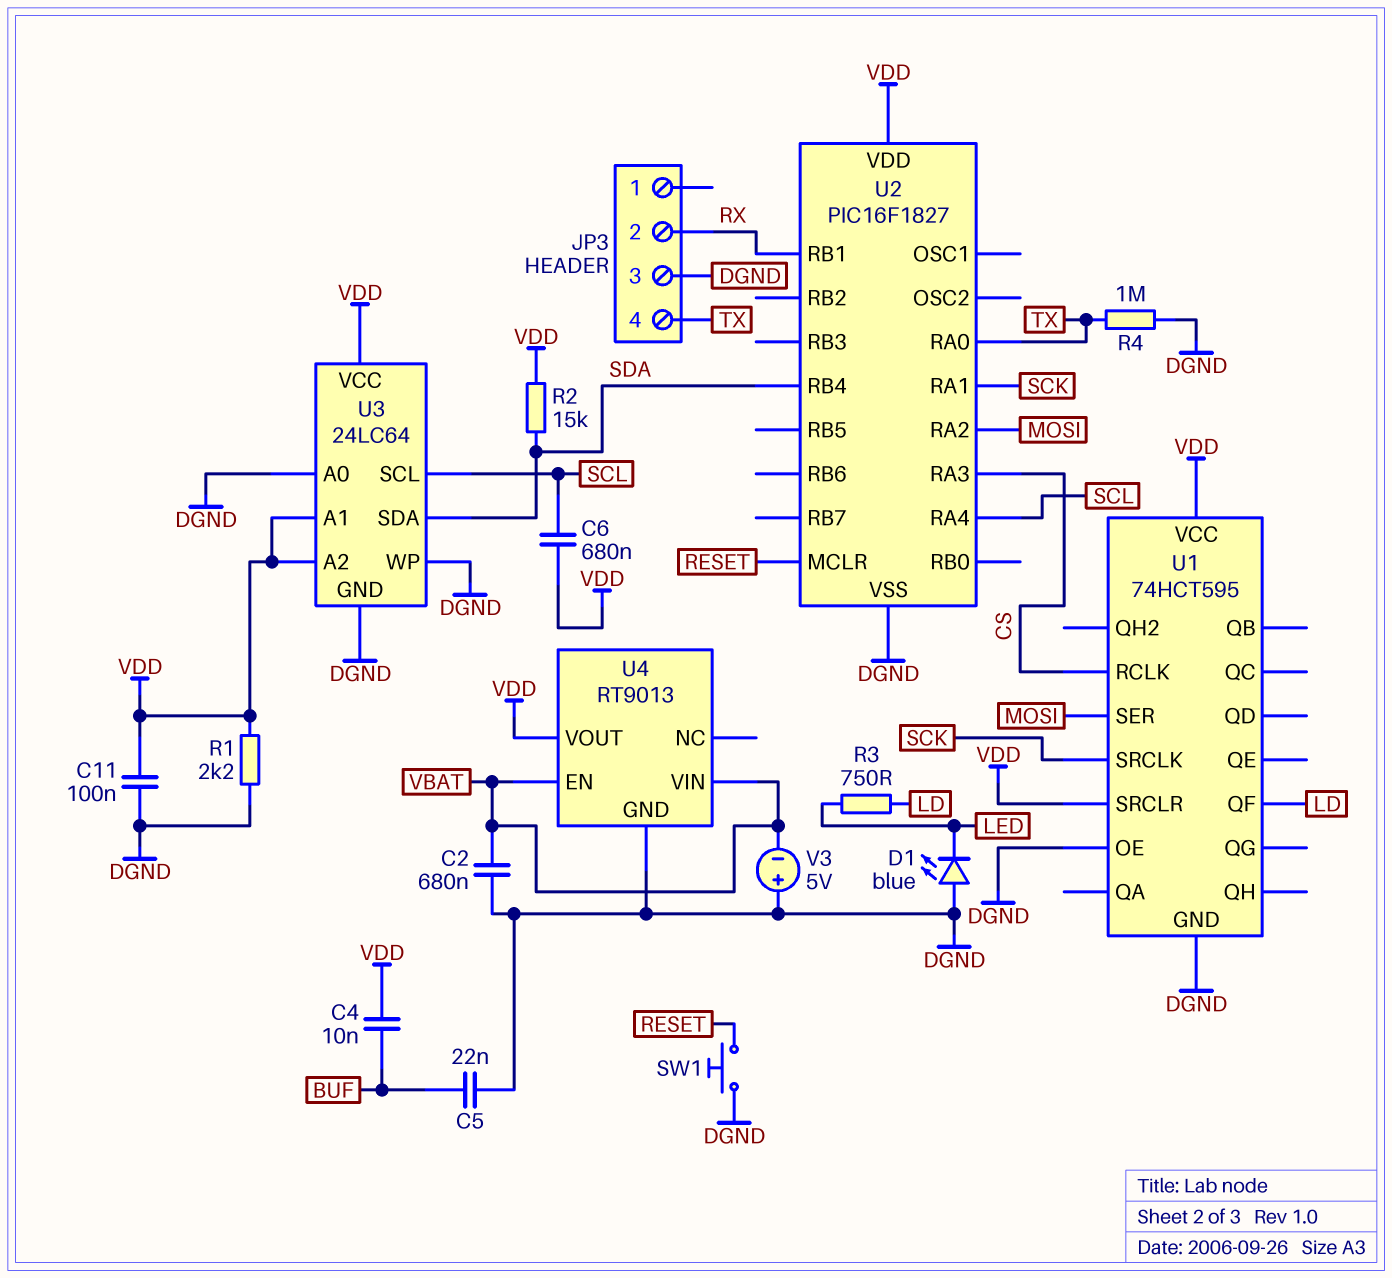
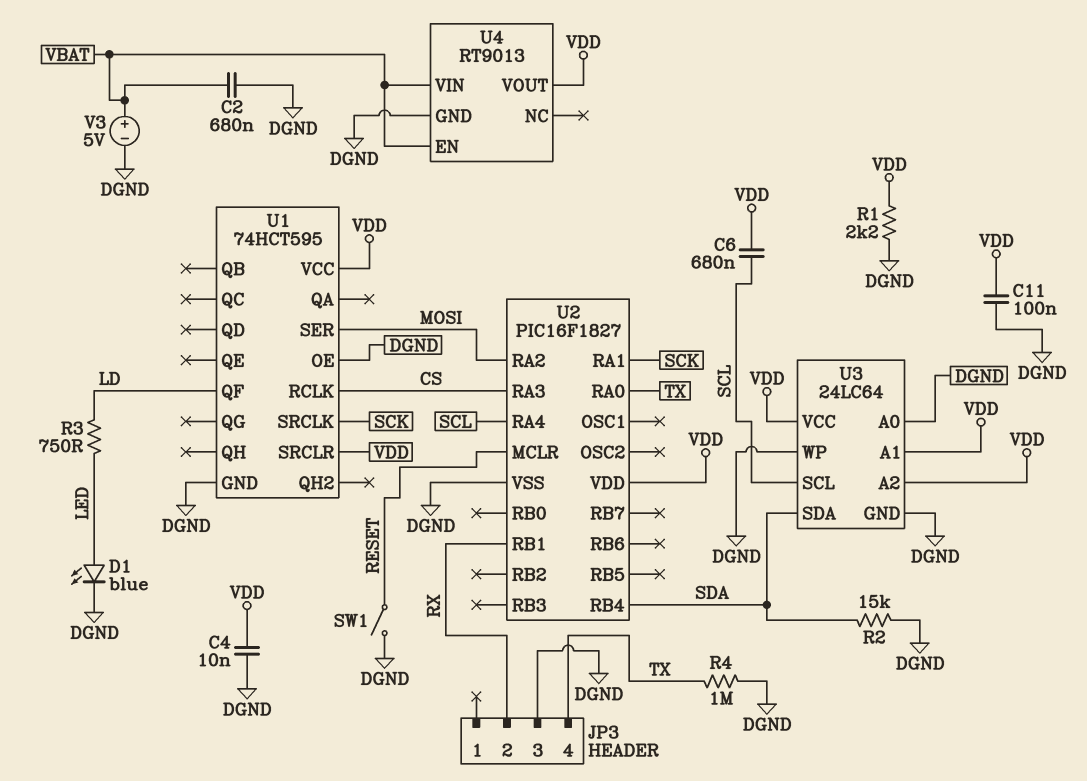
C4: 10nF (BUF, VDD) -> 10nF (DGND, VDD)
C5: 22nF (BUF, DGND) -> none
D1: LED blue (A DGND, K LED) -> LED blue (A LED, K DGND)
R2: 15k (SDA, VDD) -> 15k (DGND, SDA)
SW1: button (DGND, RESET) -> switch (DGND, RESET)
V3: 5V (plus DGND, minus VBAT) -> 5V (plus VBAT, minus DGND)

